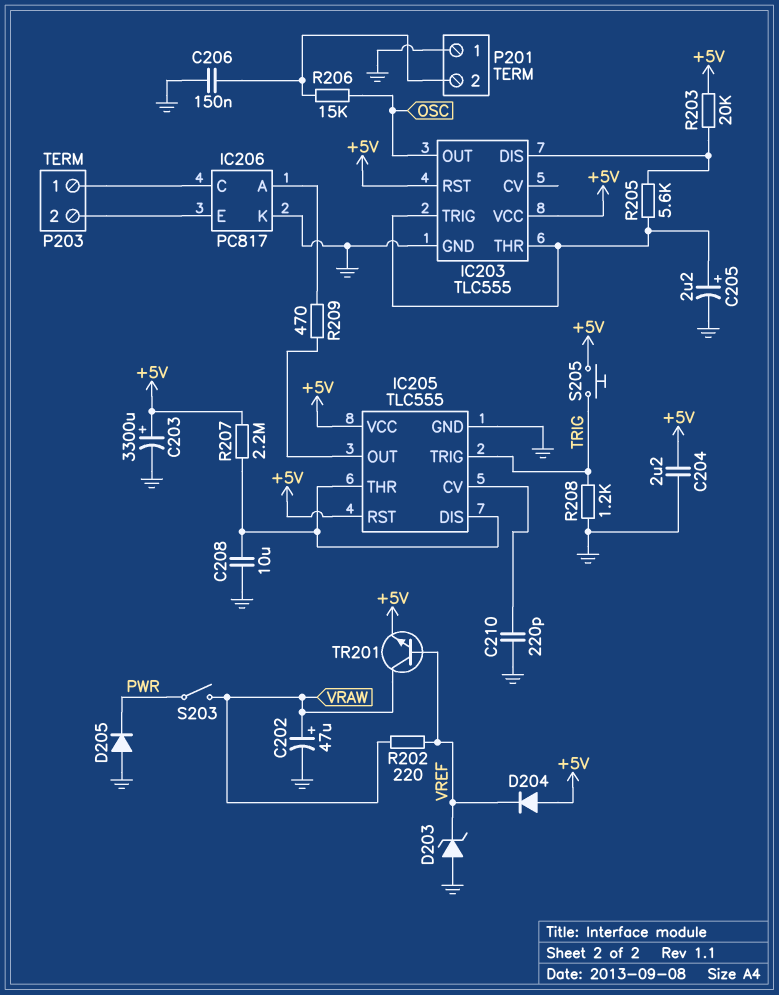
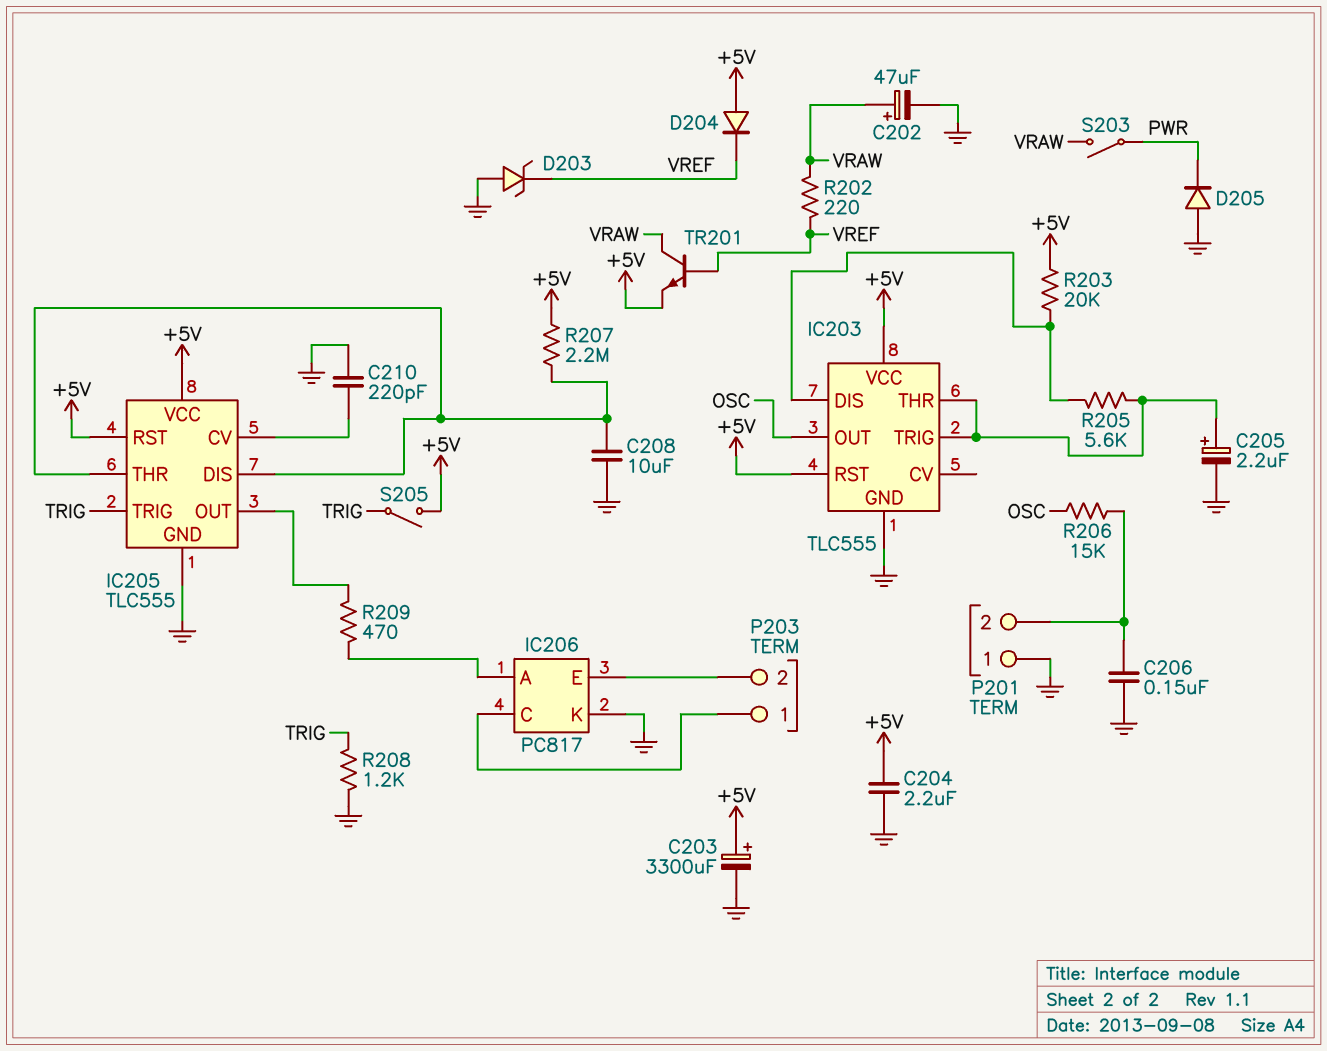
S205: button (+5V, TRIG) -> switch (+5V, TRIG)

